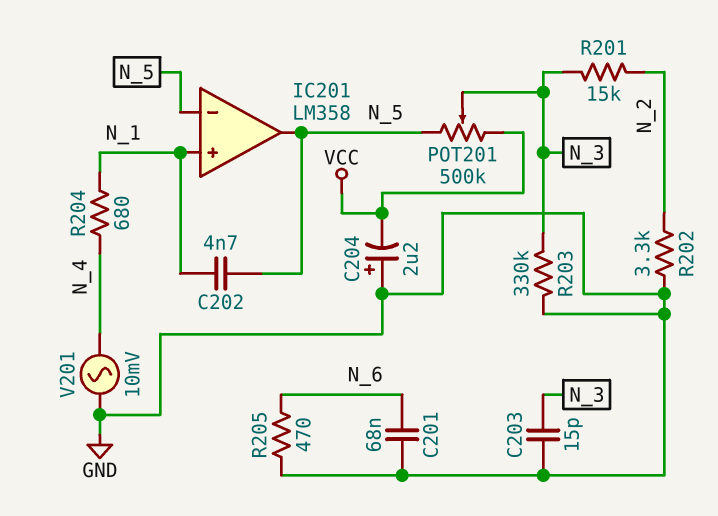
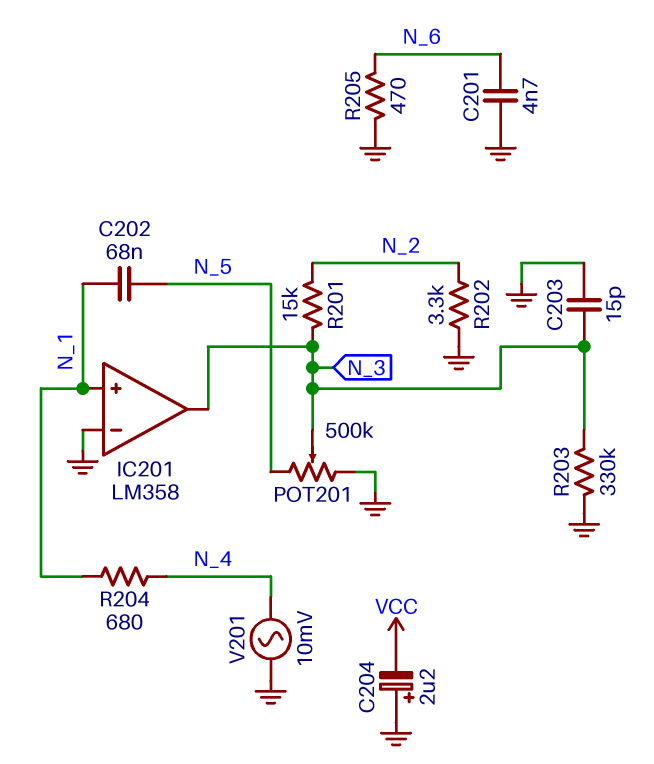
C201: 68nF (GND, N_6) -> 4.7nF (GND, N_6)
C202: 4.7nF (N_1, N_5) -> 68nF (N_1, N_5)
IC201 pin in-: N_5 -> GND
IC201 pin out: N_5 -> N_3
POT201: 500k (N_5, VCC, wiper N_3) -> 500k (GND, N_5, wiper N_3)

